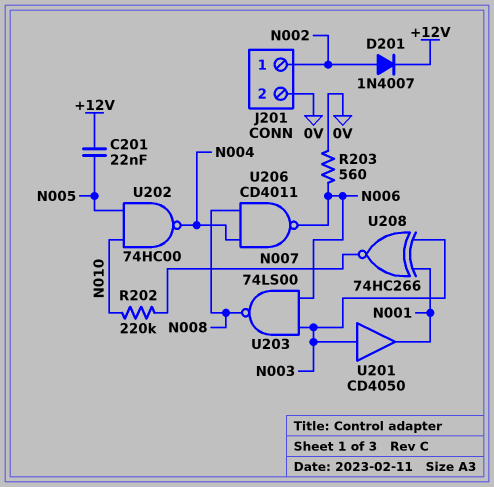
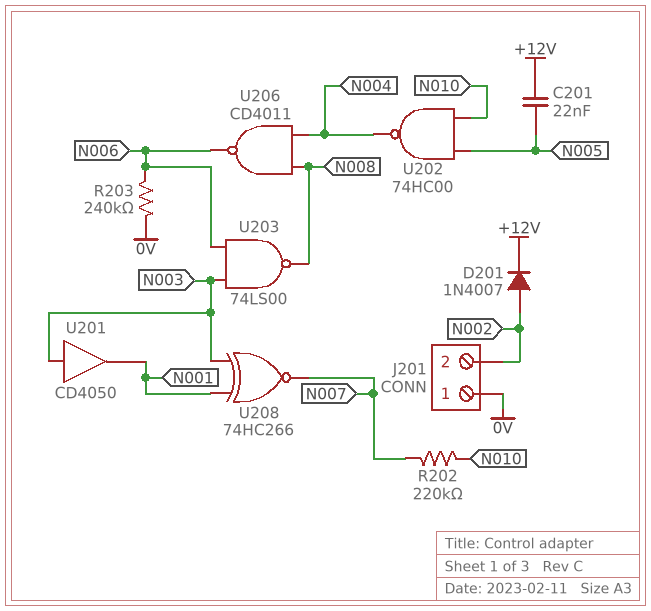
J201 pin 1: N002 -> 0V
J201 pin 2: 0V -> N002
R203: 560 (0V, N006) -> 240k (0V, N006)

